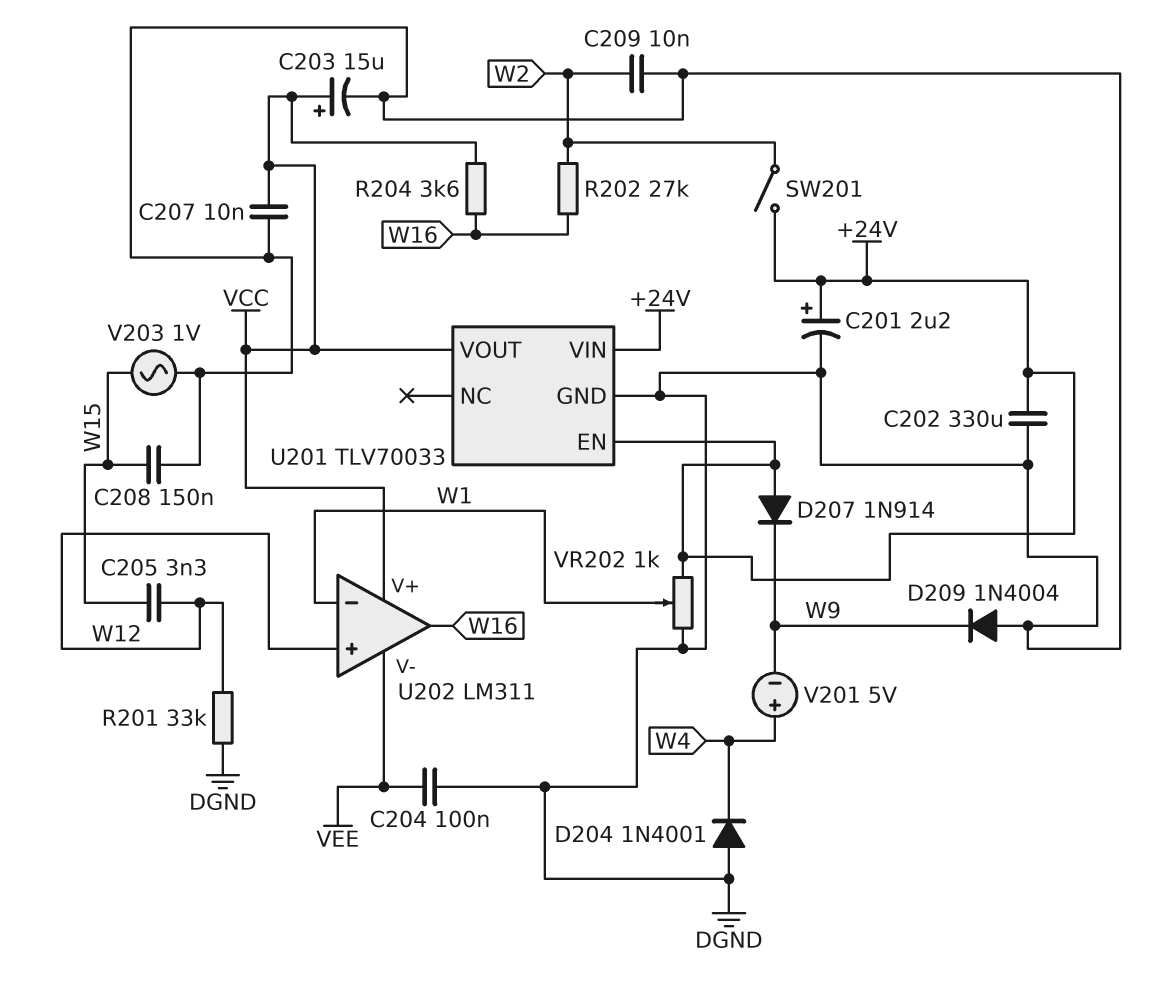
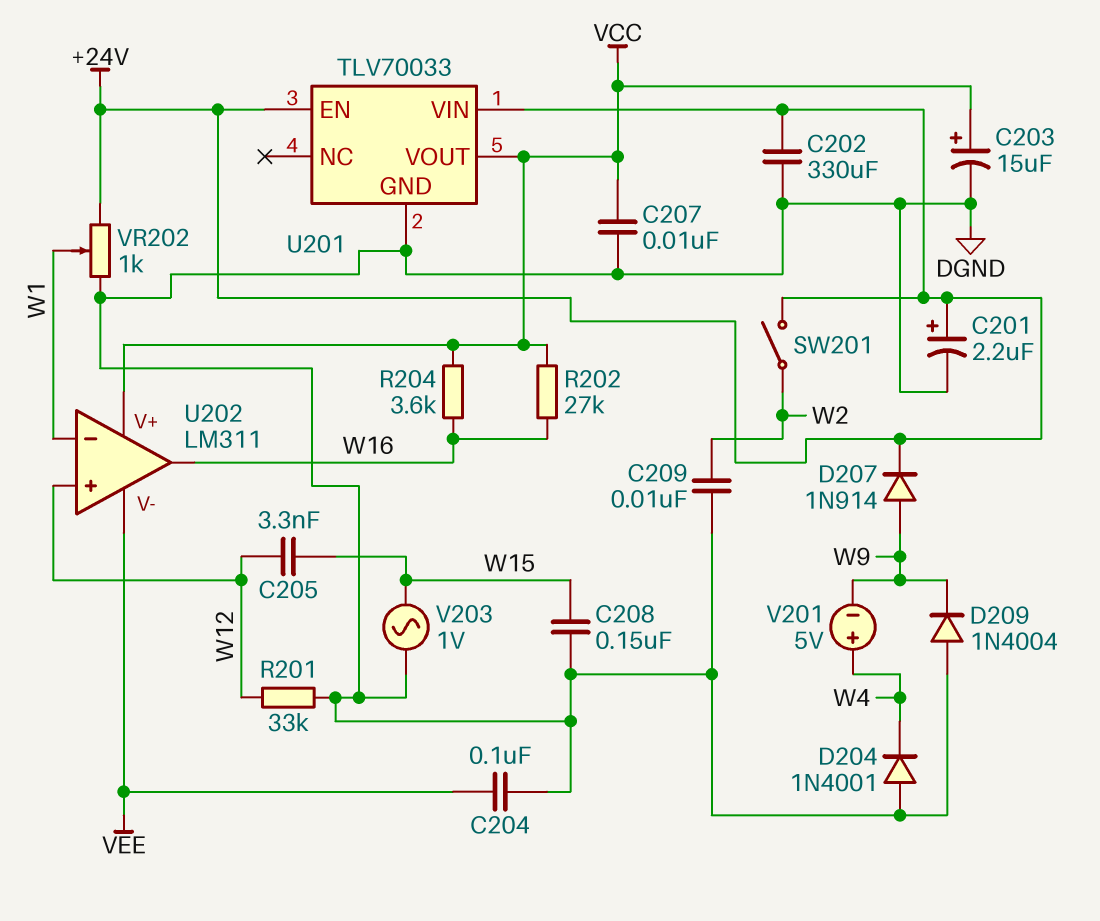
D207: diode 1N914 (A +24V, K W9) -> diode 1N914 (A W9, K +24V)
R202: 27k (W2, W16) -> 27k (VCC, W16)

